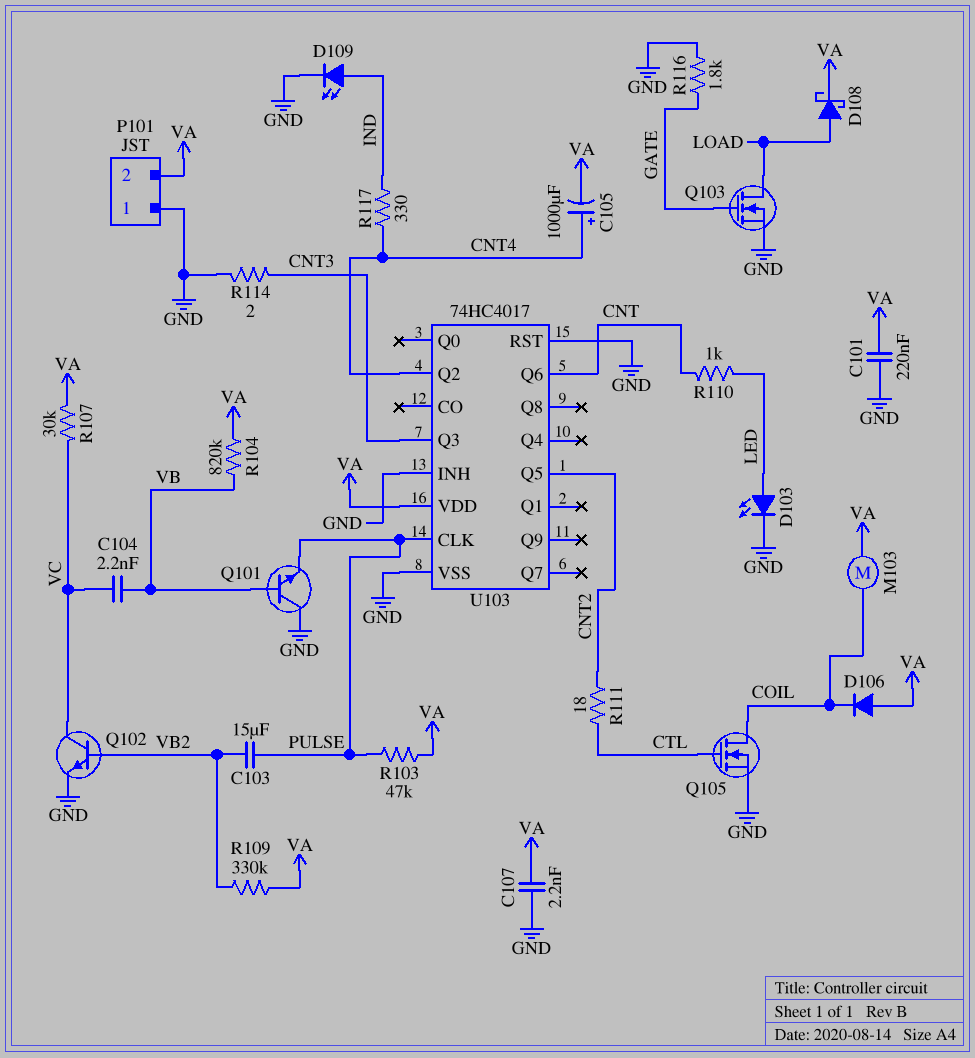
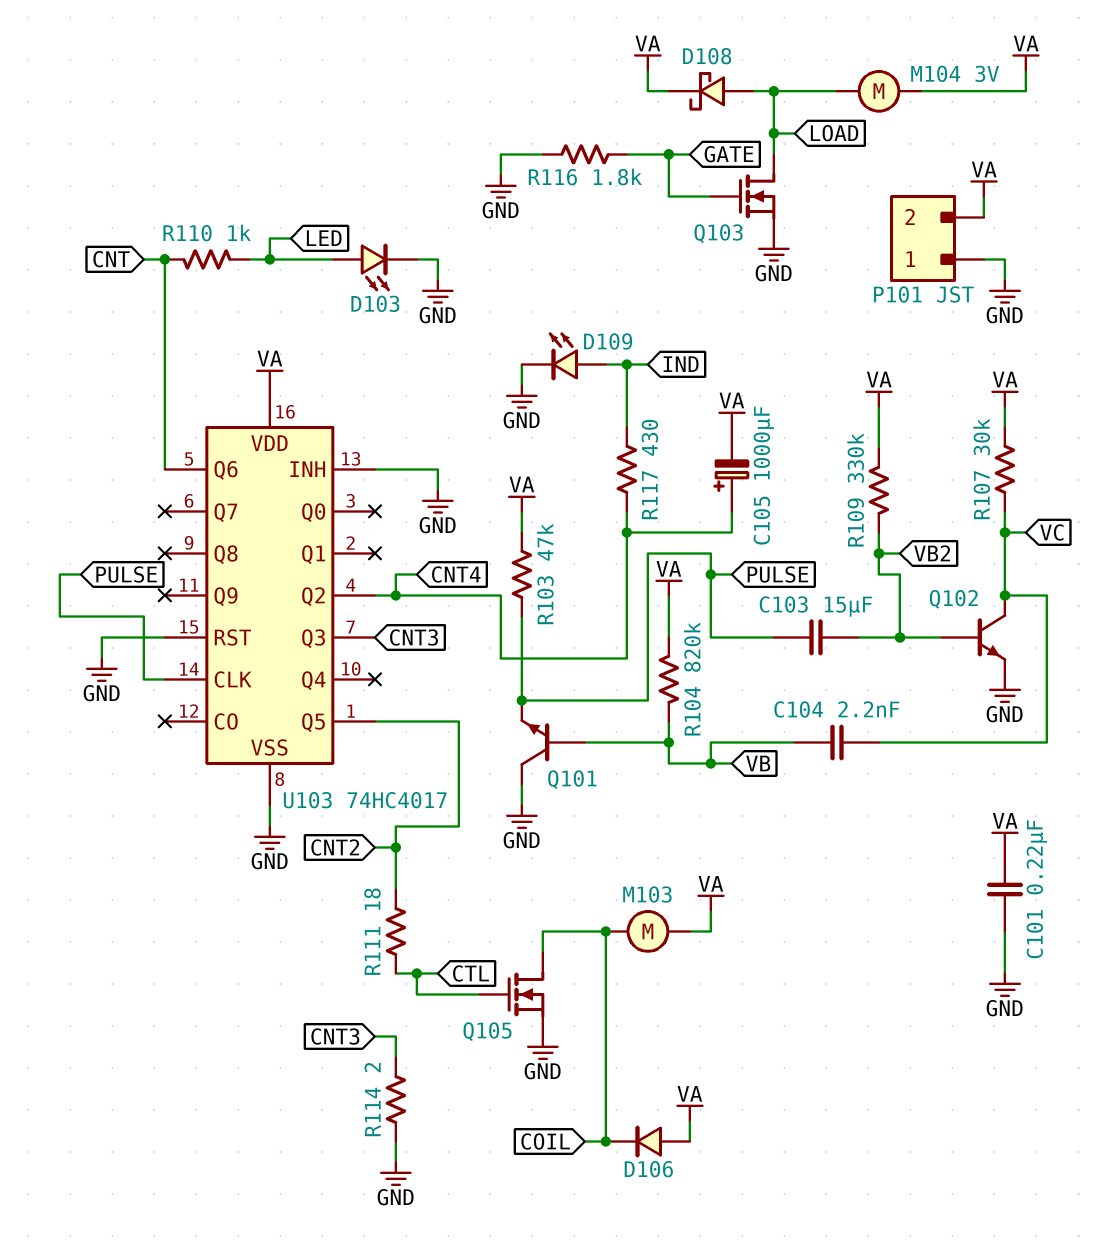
C107: 2.2nF (GND, VA) -> none
M104: none -> motor 3V (LOAD, VA)
R117: 330 (CNT4, IND) -> 430 (CNT4, IND)

